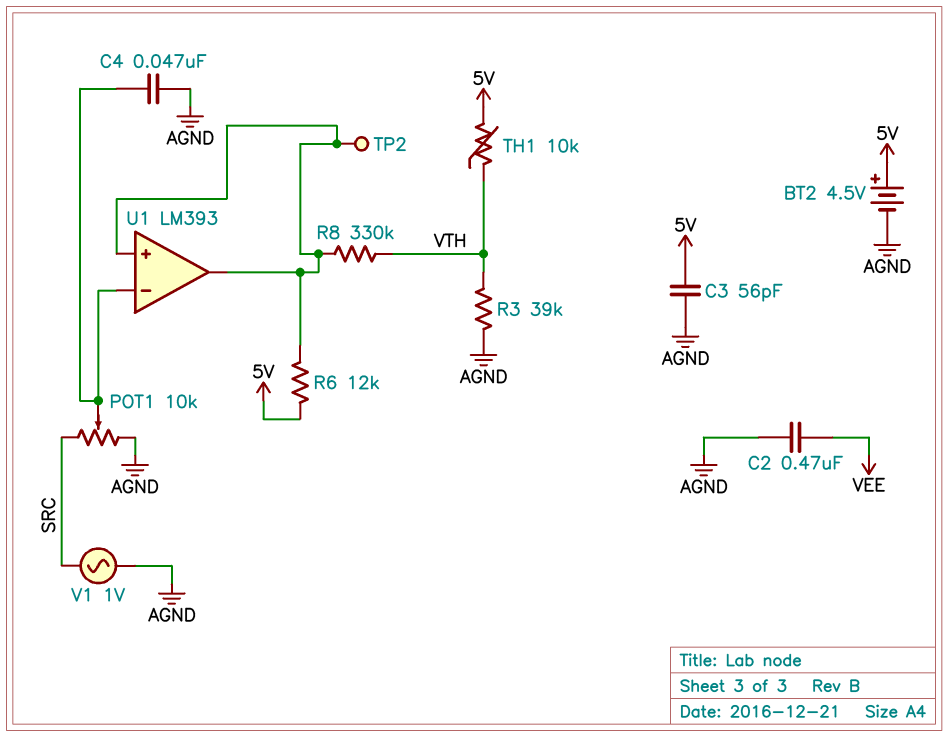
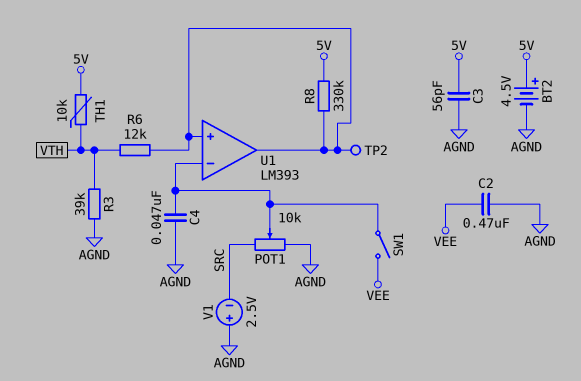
R6: 12k (5V, U1/in+) -> 12k (U1/in+, VTH)
R8: 330k (U1/in+, VTH) -> 330k (5V, U1/in+)
SW1: none -> switch (U1/in-, VEE)
V1: AC 1V (AGND, SRC) -> 2.5V (plus AGND, minus SRC)

